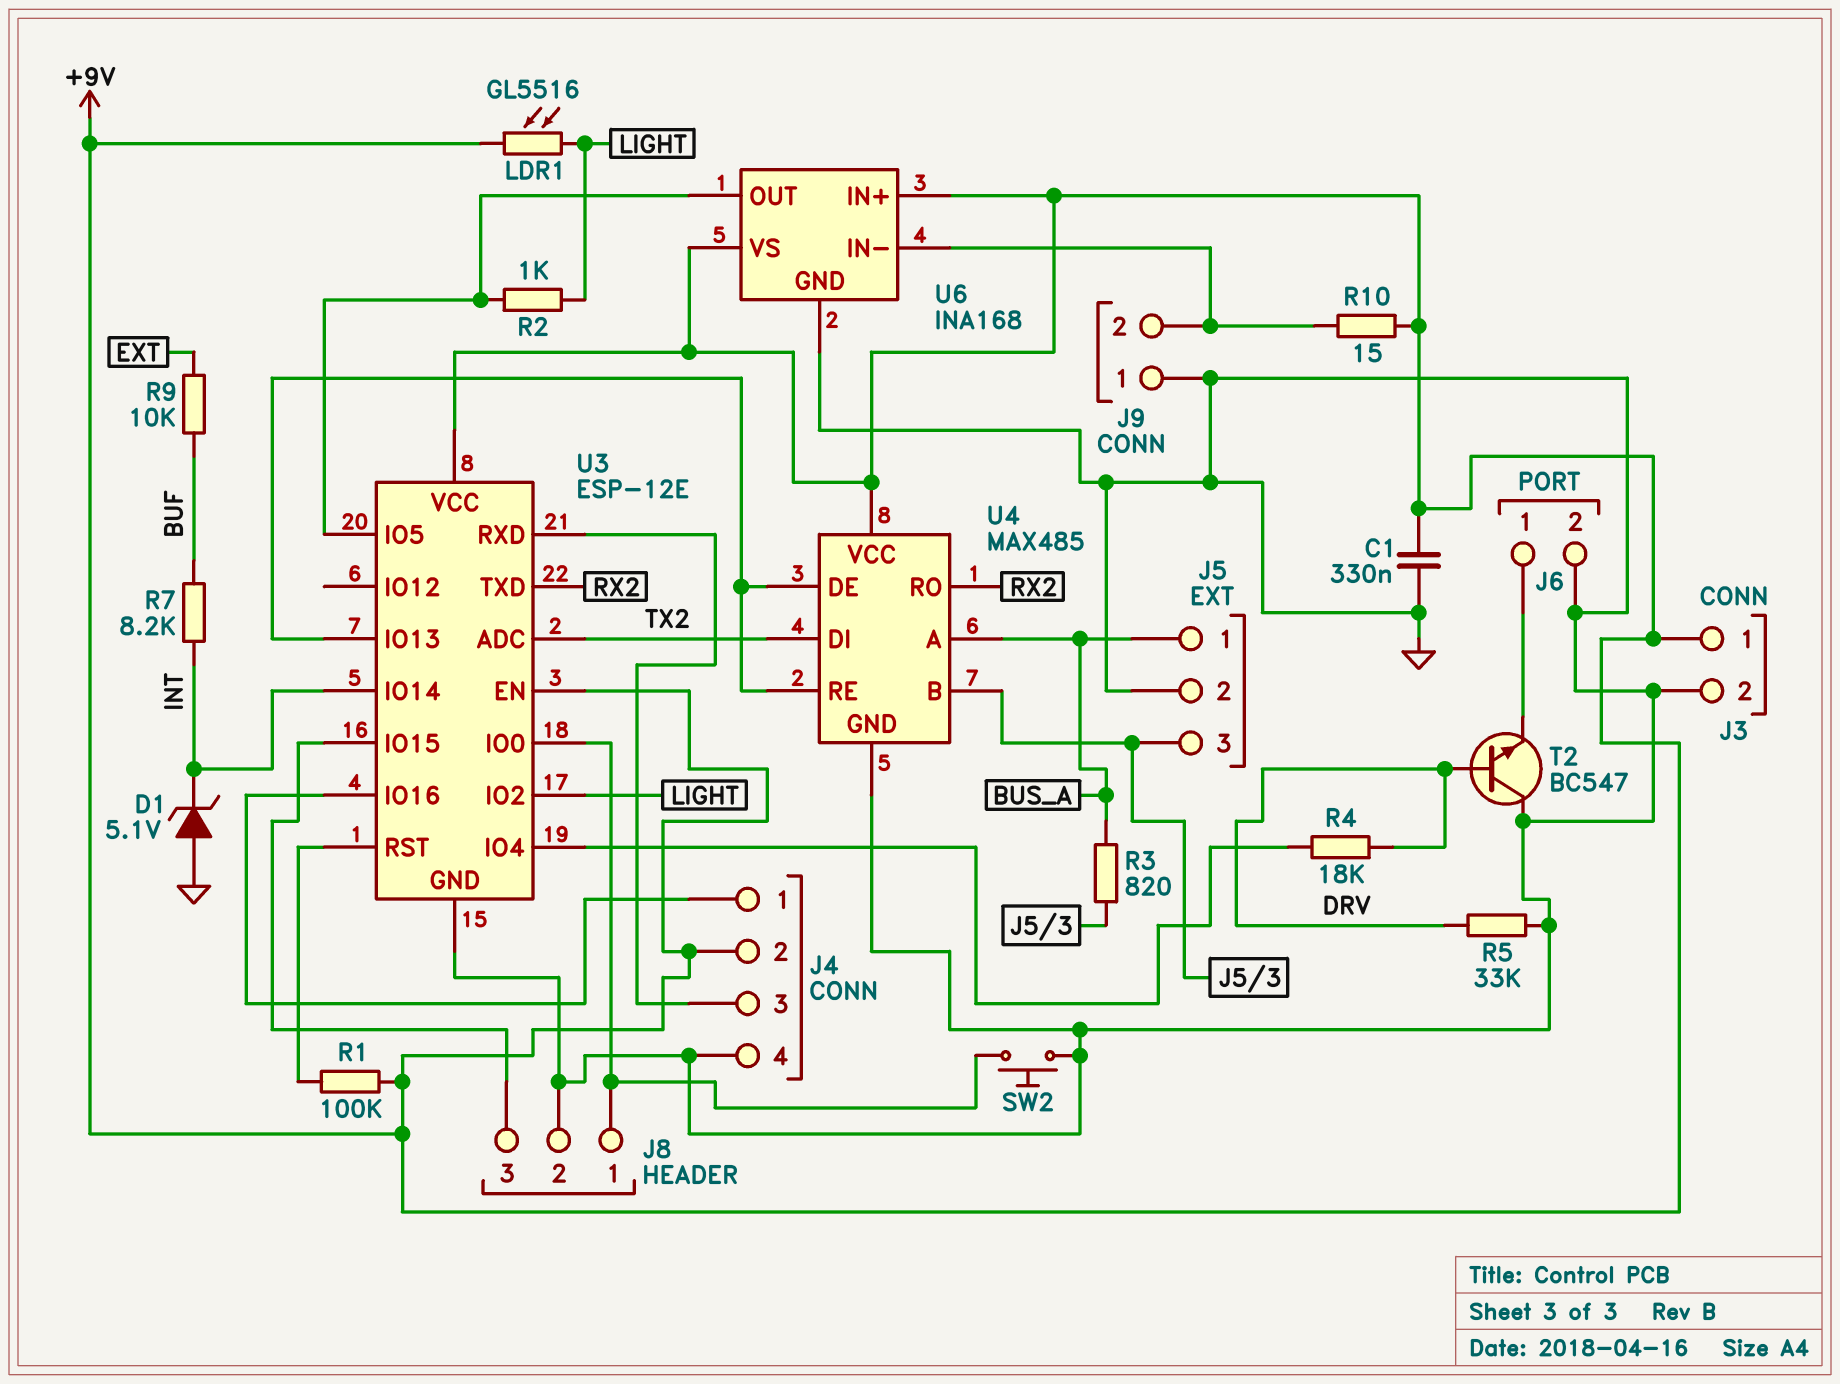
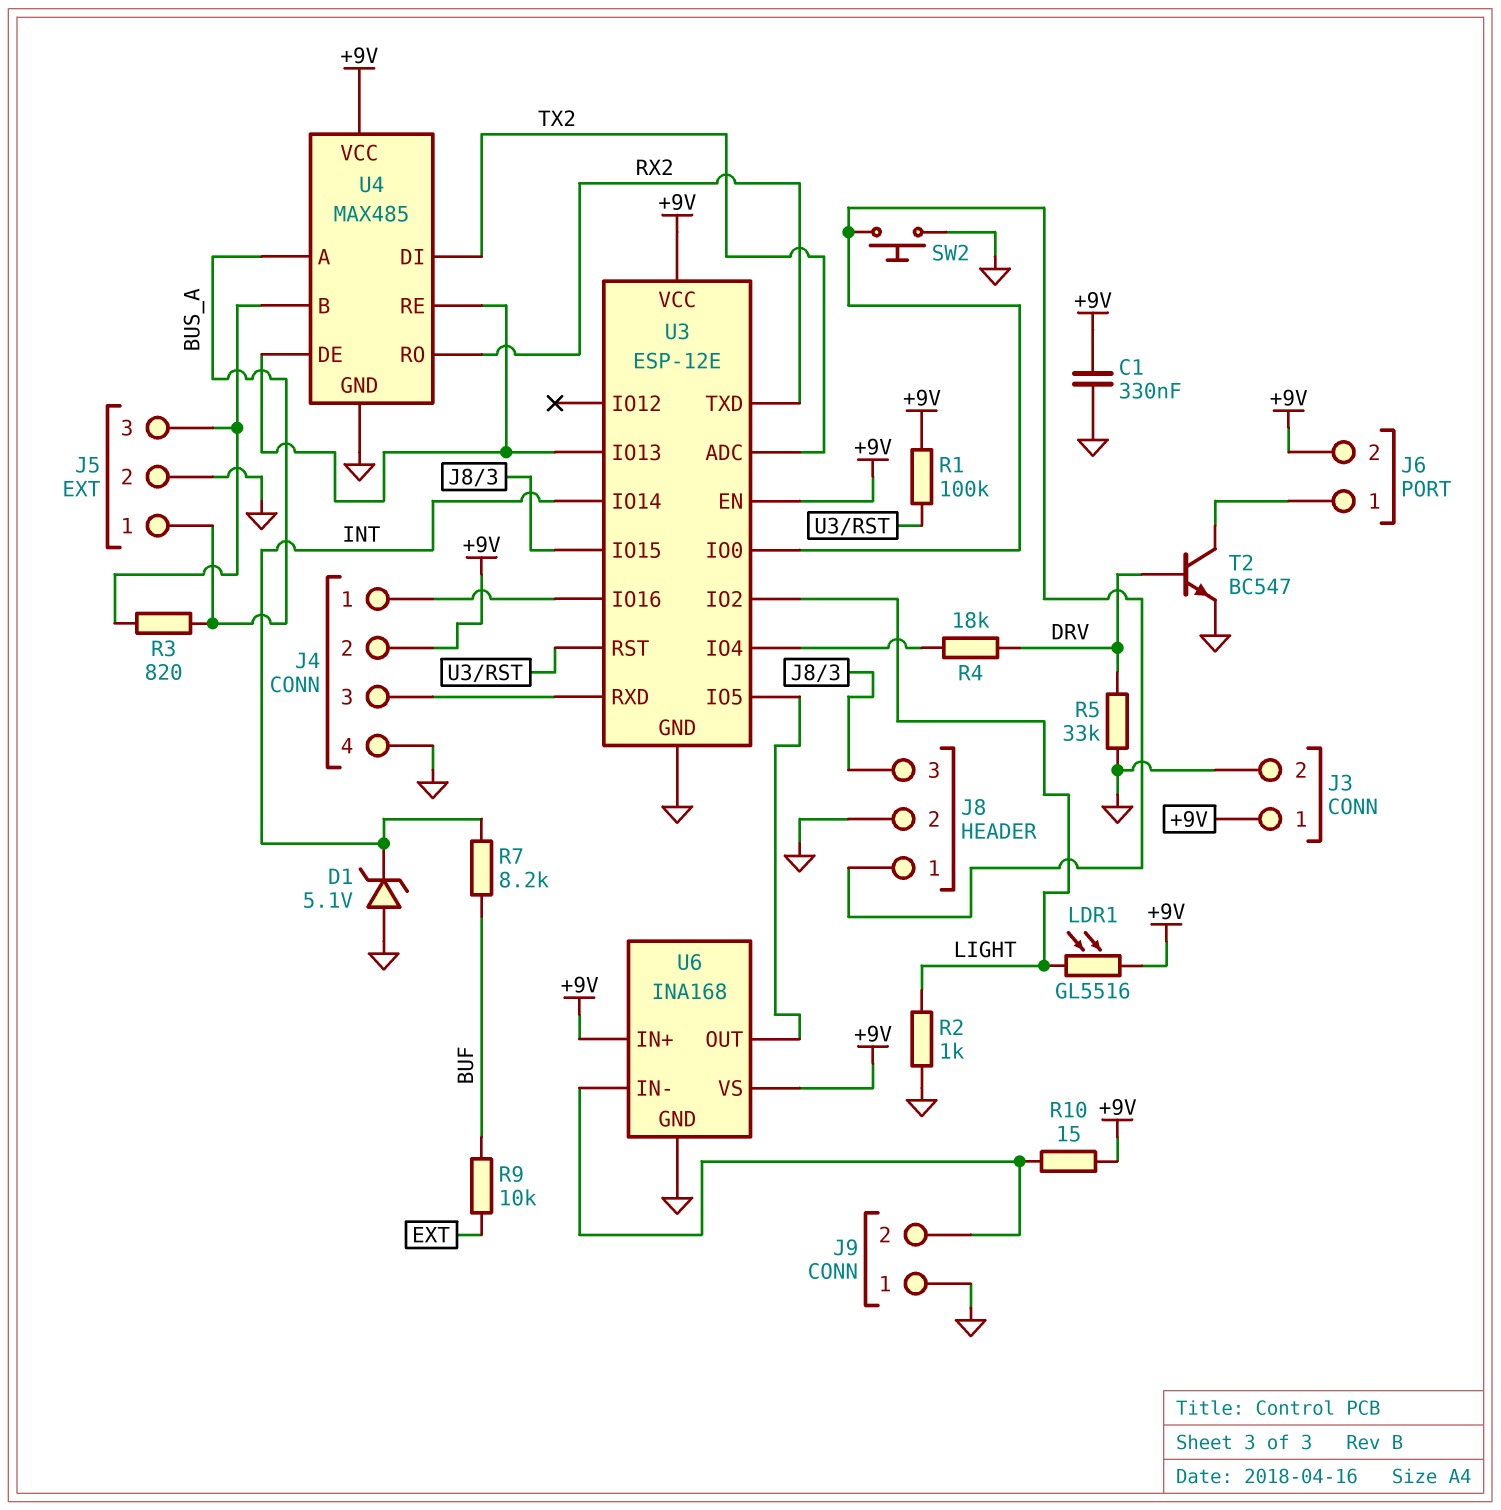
J6 pin 2: GND -> +9V
R2: 1k (LIGHT, U3/IO5) -> 1k (GND, LIGHT)
T2: NPN BC547 (B DRV, C GND, E J6/1) -> NPN BC547 (B DRV, C J6/1, E GND)

